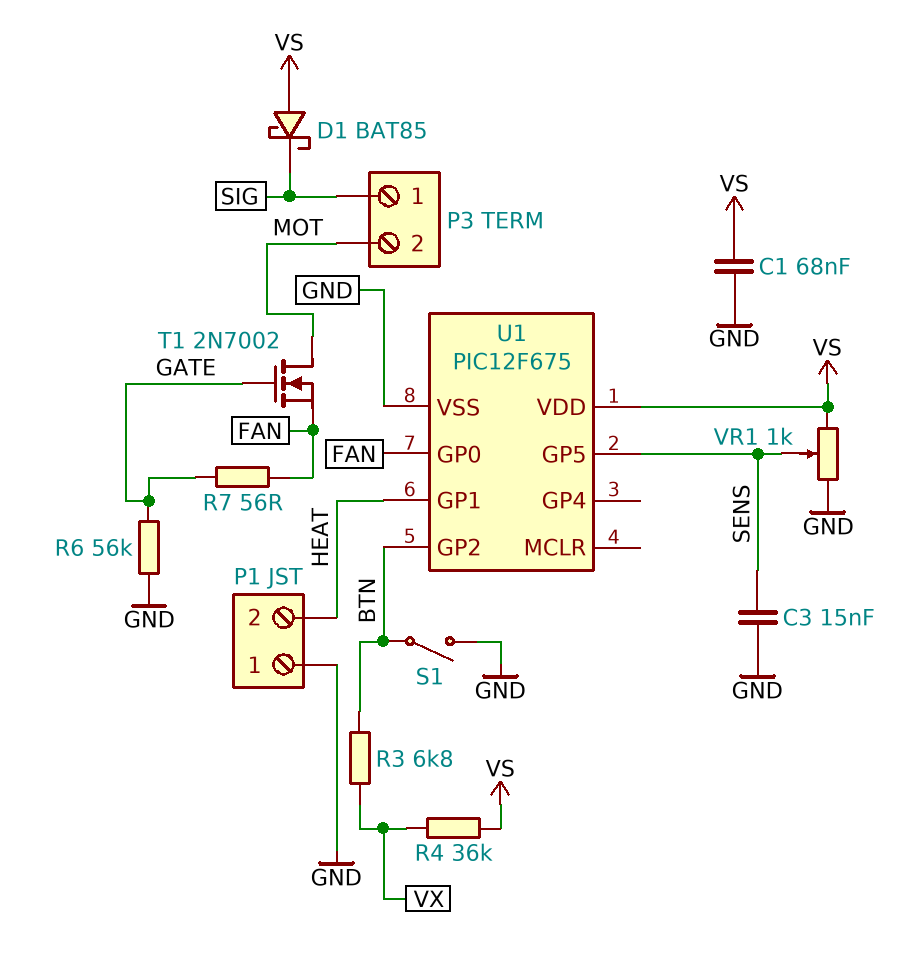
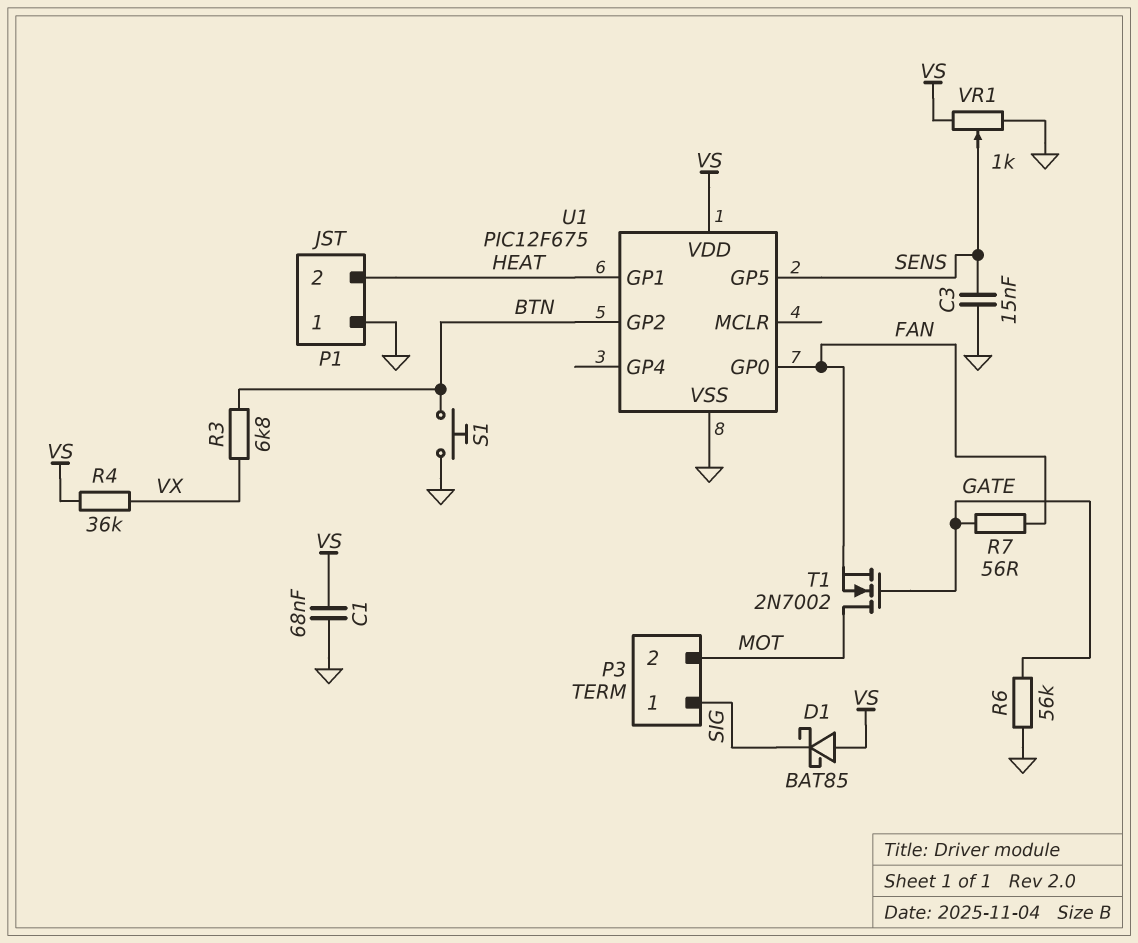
S1: switch (BTN, GND) -> button (BTN, GND)

